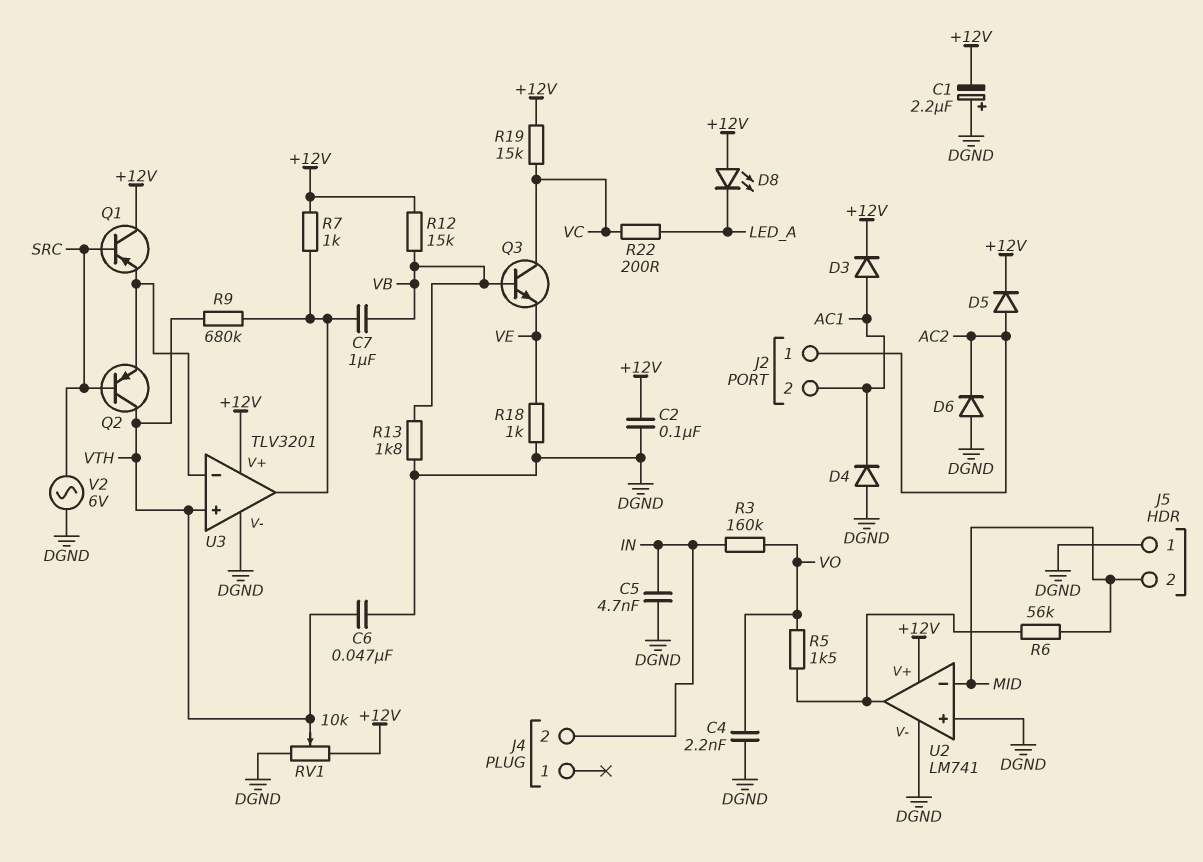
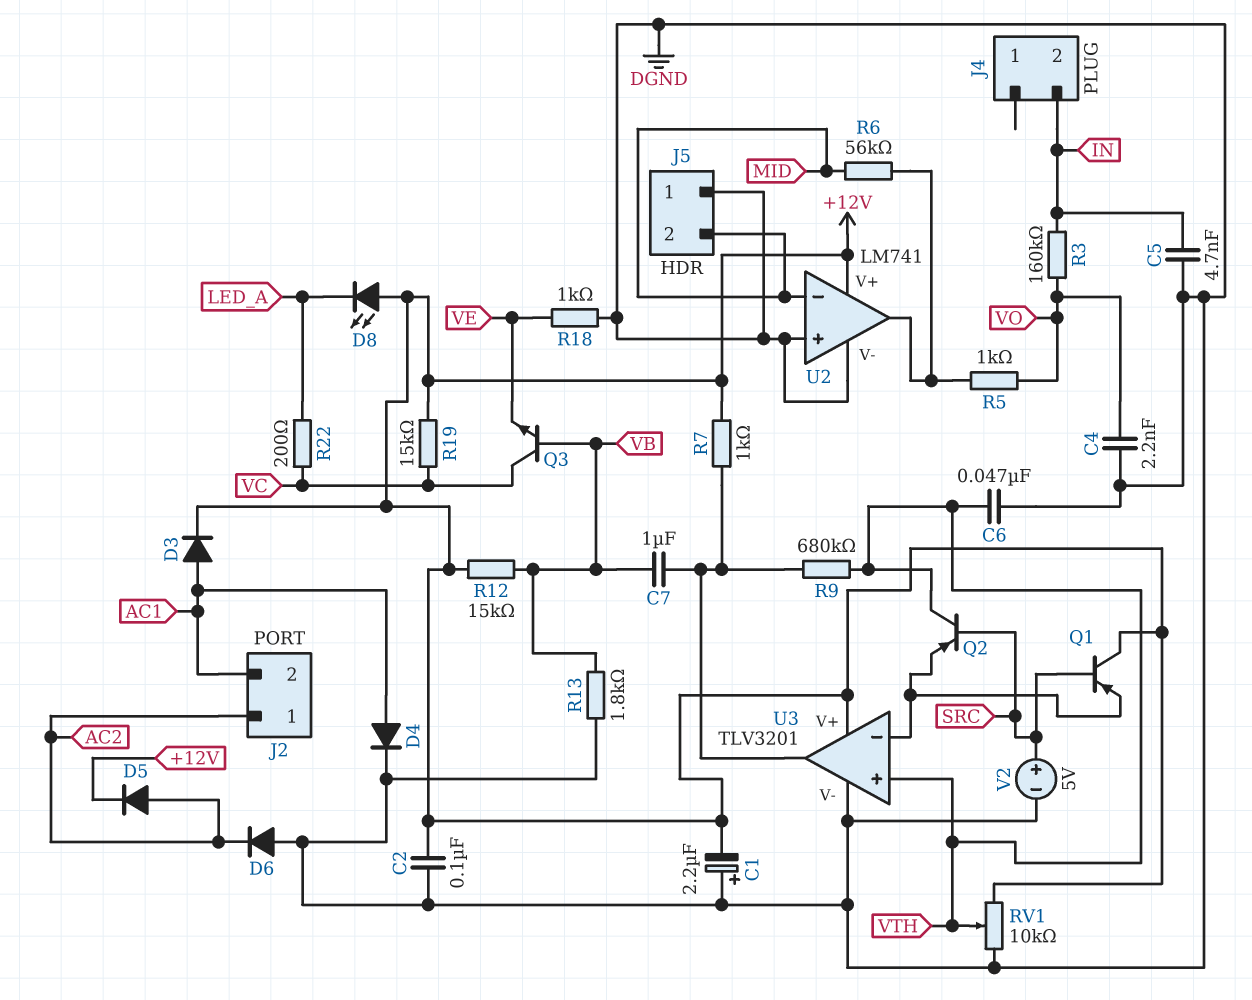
D4: diode (A DGND, K AC1) -> diode (A AC1, K DGND)
R5: 1.5k (U2/out, VO) -> 1k (U2/out, VO)
V2: AC 6V (DGND, SRC) -> 5V (plus SRC, minus DGND)

